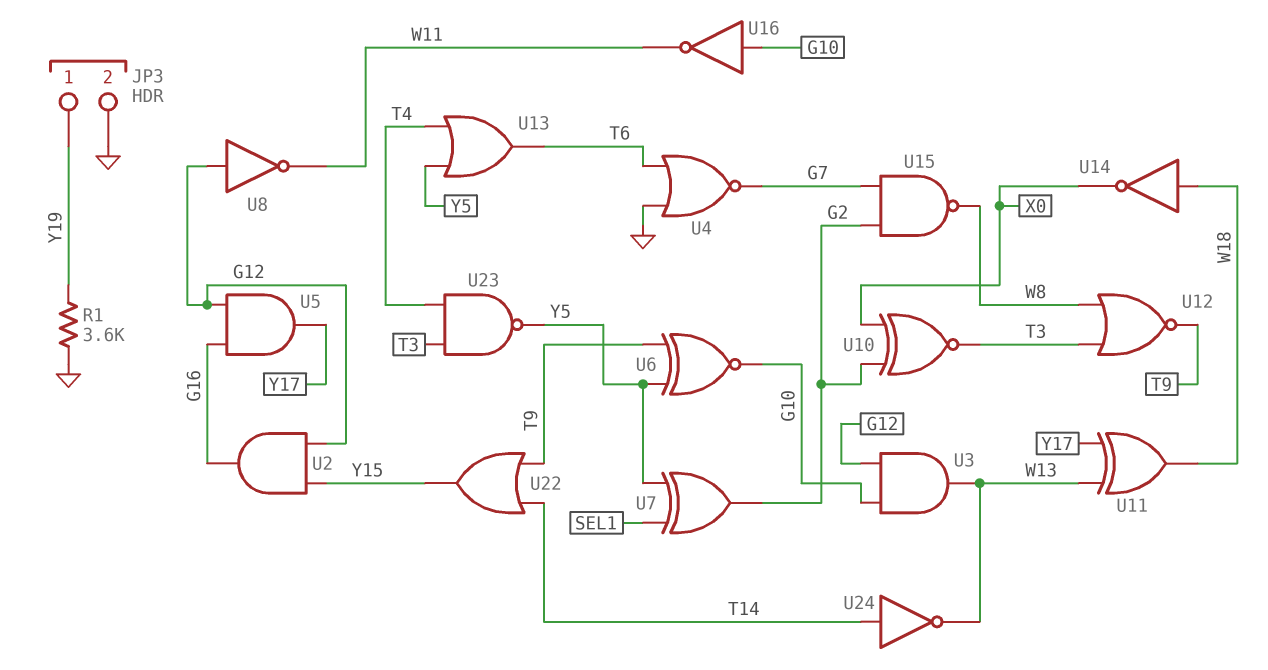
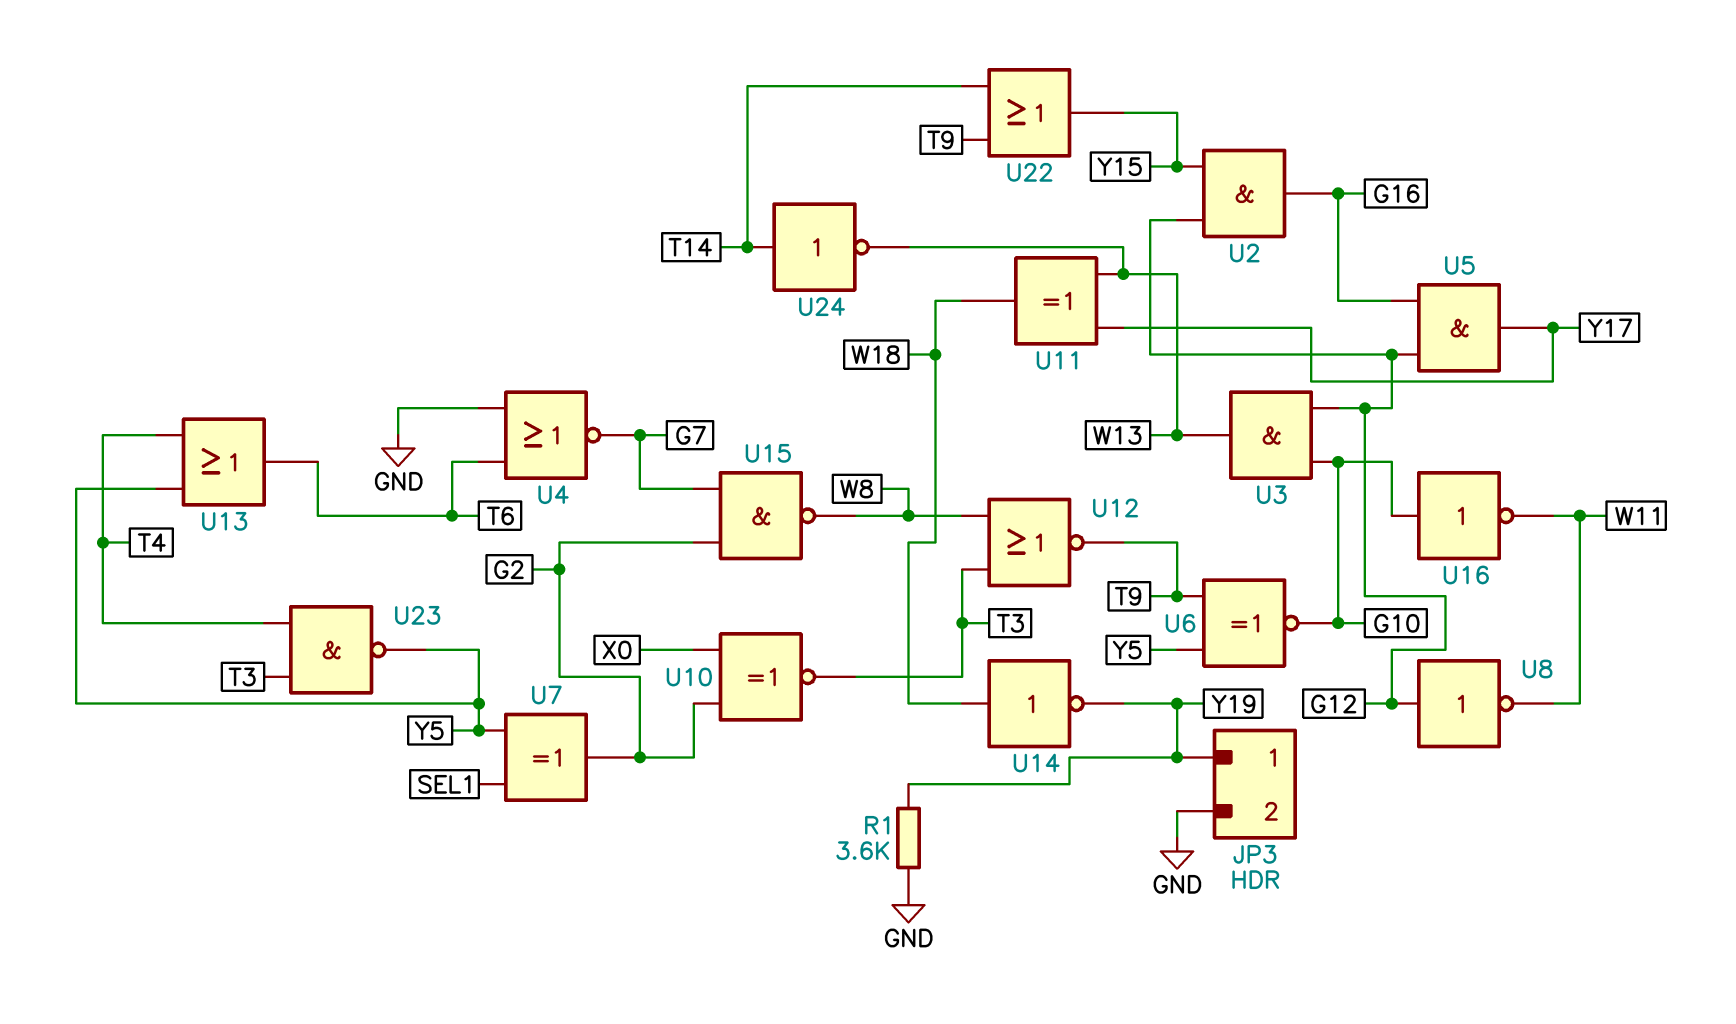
U14: NOT (in W18, out X0) -> NOT (in W18, out Y19)

